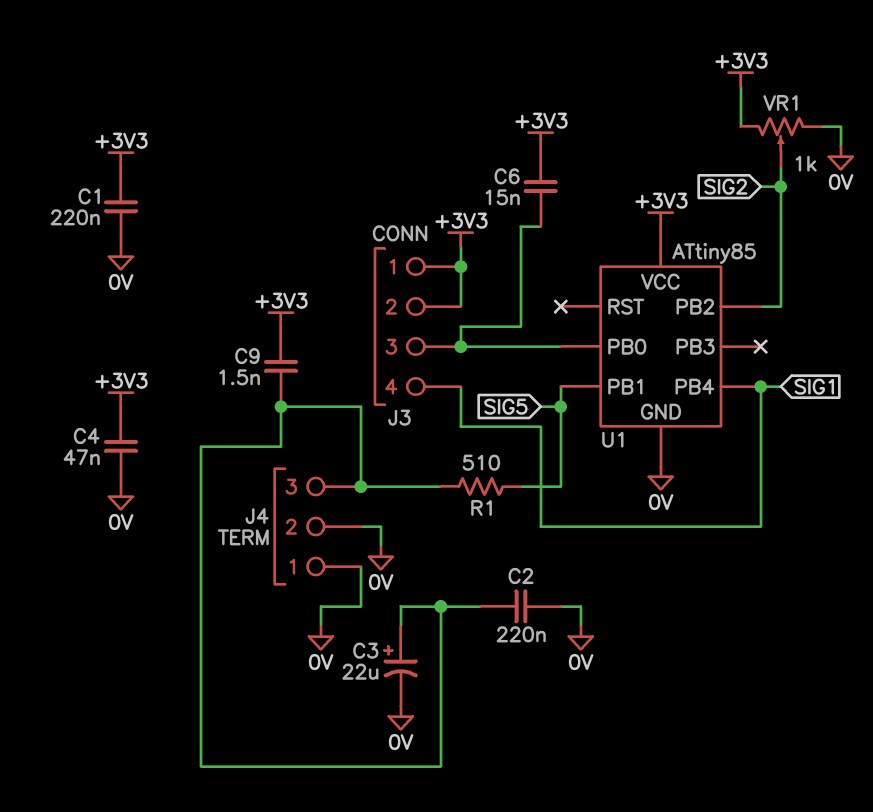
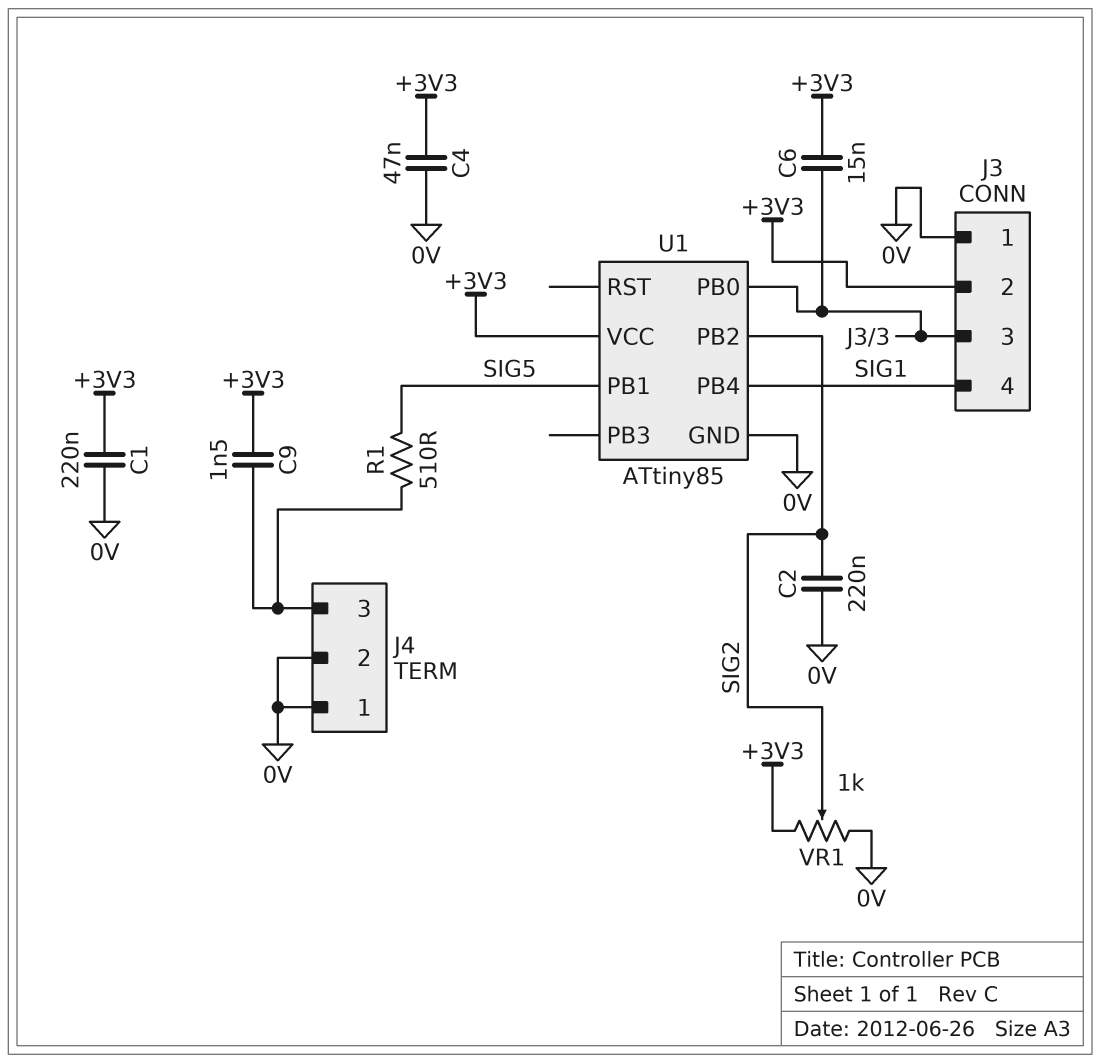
C2: 220nF (0V, J4/3) -> 220nF (0V, SIG2)
C3: 22uF (plus J4/3, minus 0V) -> none
J3 pin 1: +3V3 -> 0V

